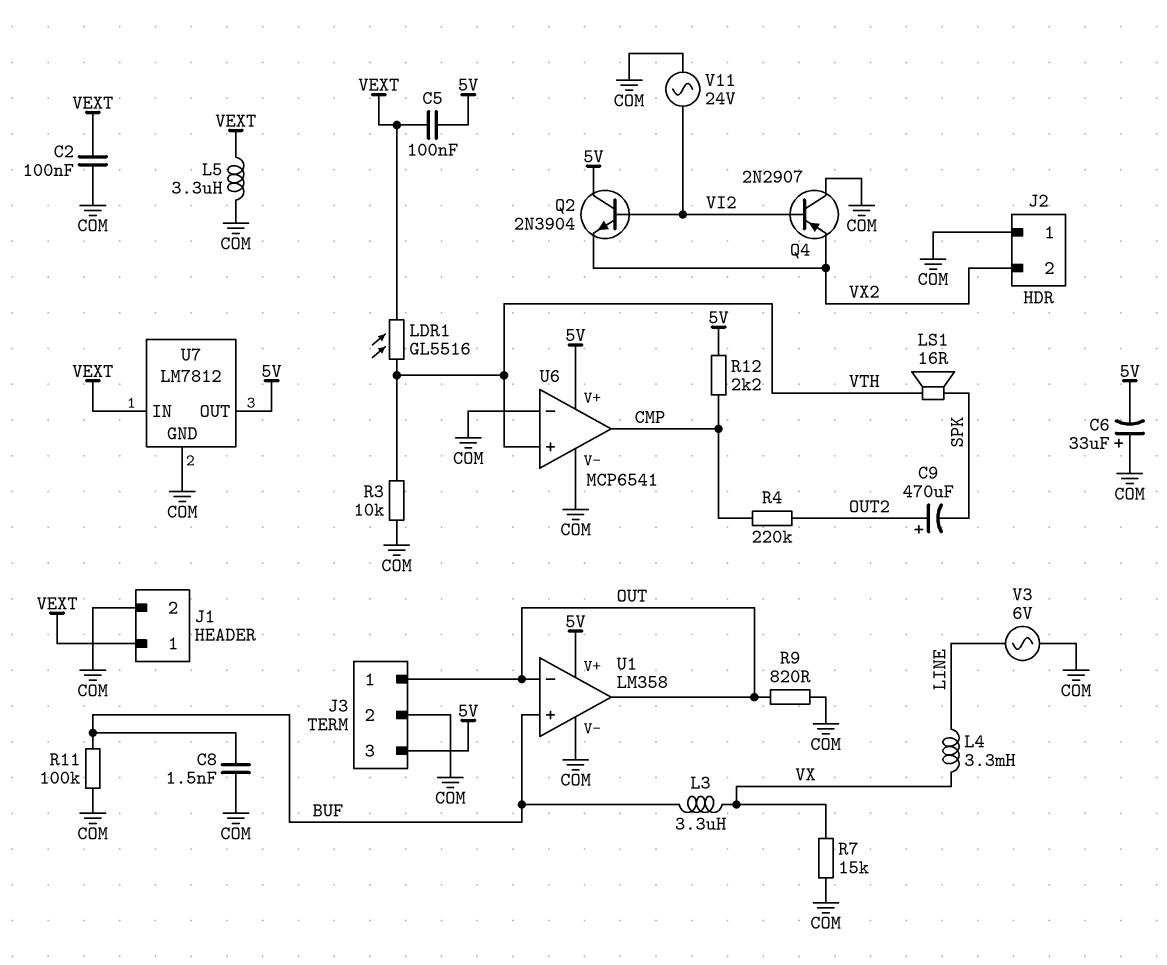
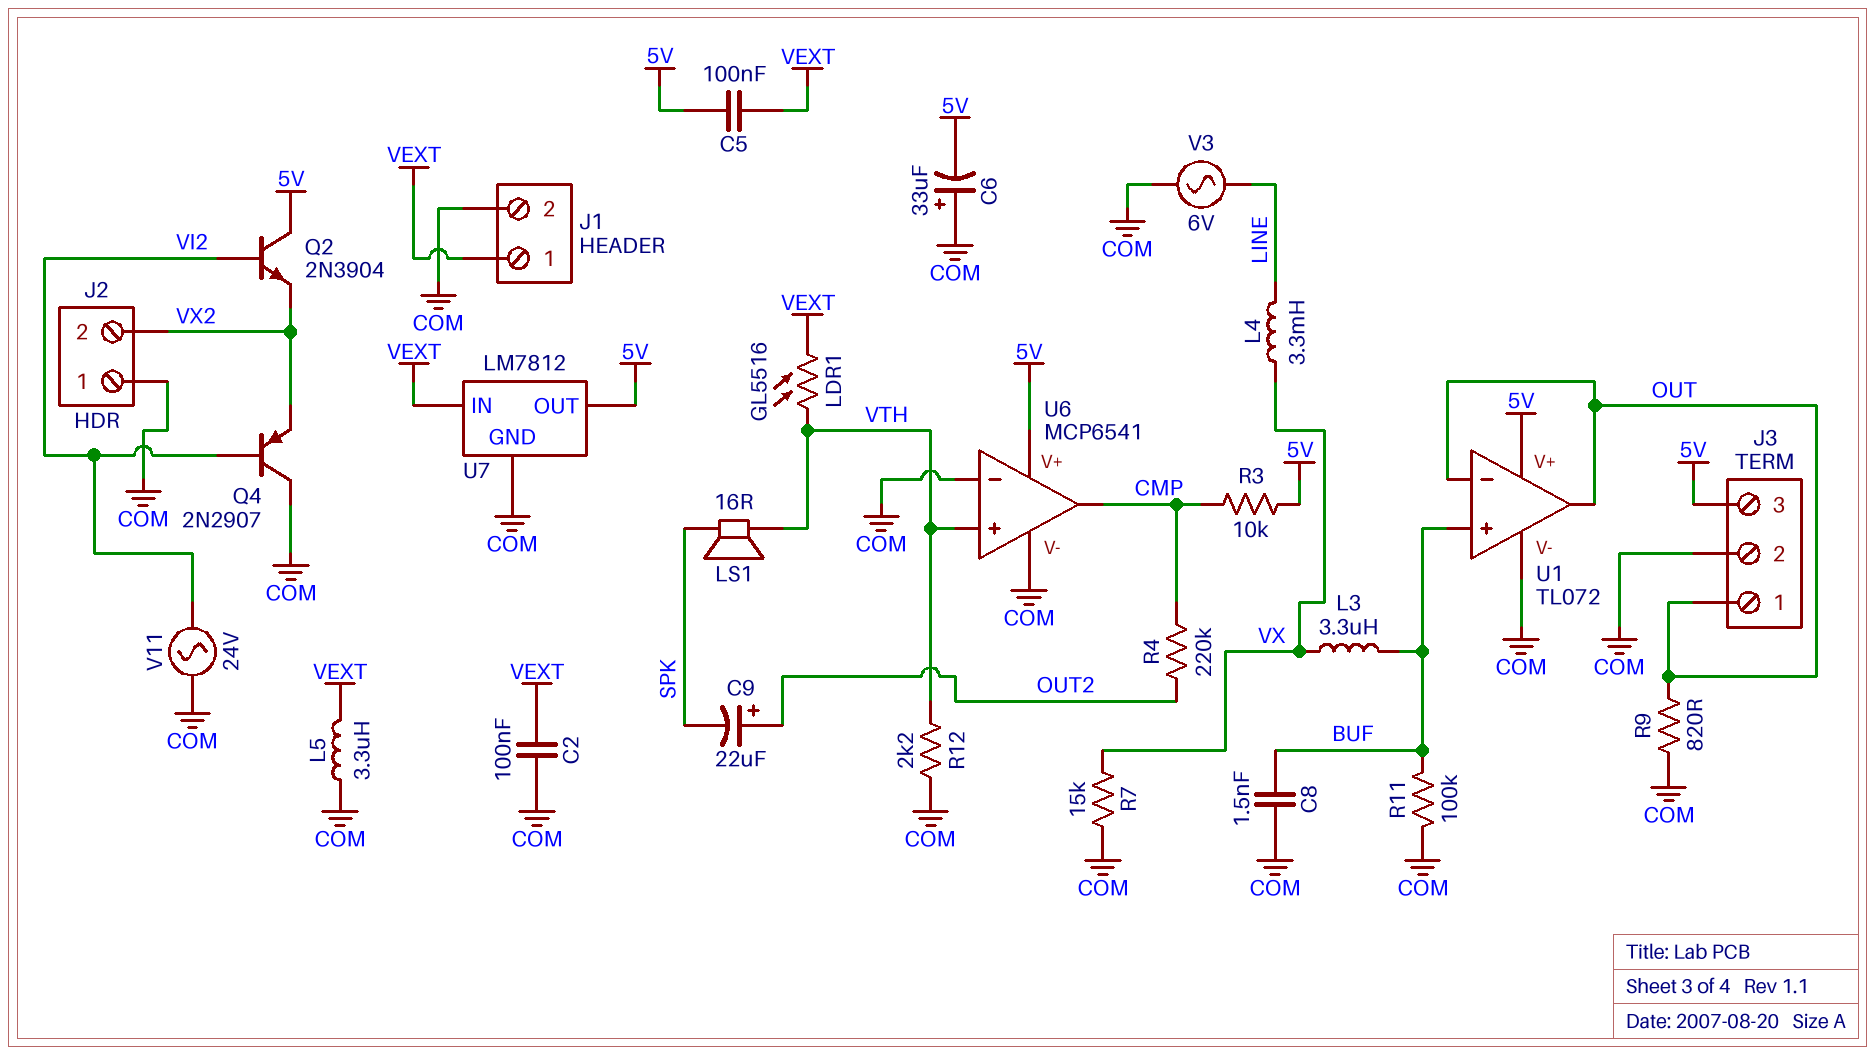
C9: 470uF (plus OUT2, minus SPK) -> 22uF (plus OUT2, minus SPK)
R3: 10k (COM, VTH) -> 10k (5V, CMP)
R12: 2.2k (5V, CMP) -> 2.2k (COM, VTH)
U1: LM358 -> TL072

